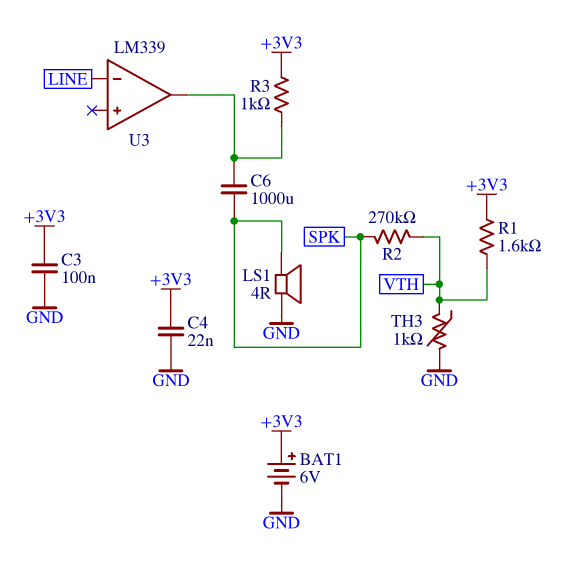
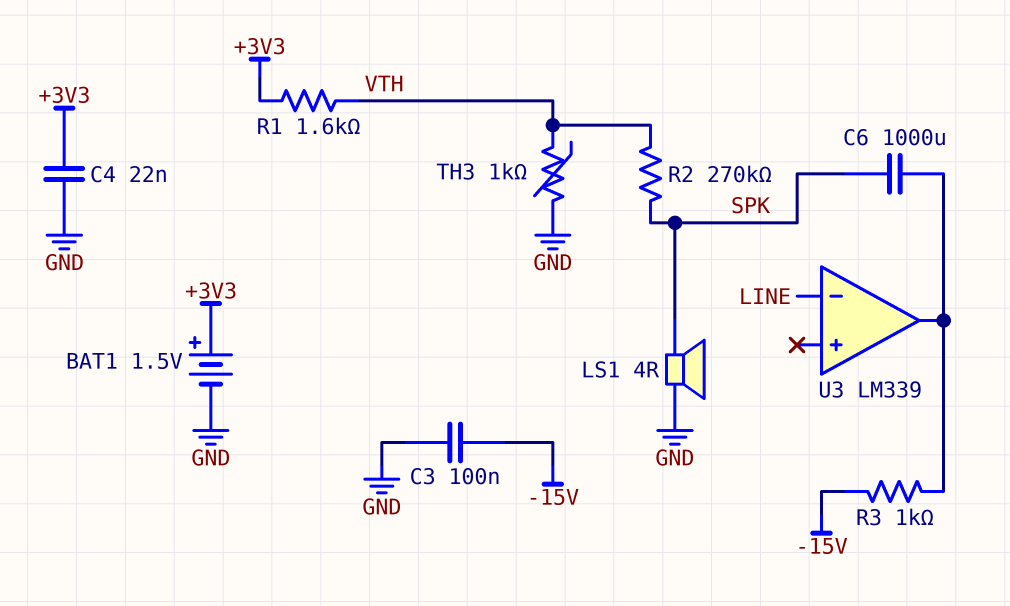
BAT1: 6V (plus +3V3, minus GND) -> 1.5V (plus +3V3, minus GND)
C3: 100nF (+3V3, GND) -> 100nF (-15V, GND)
R3: 1k (+3V3, U3/out) -> 1k (-15V, U3/out)

